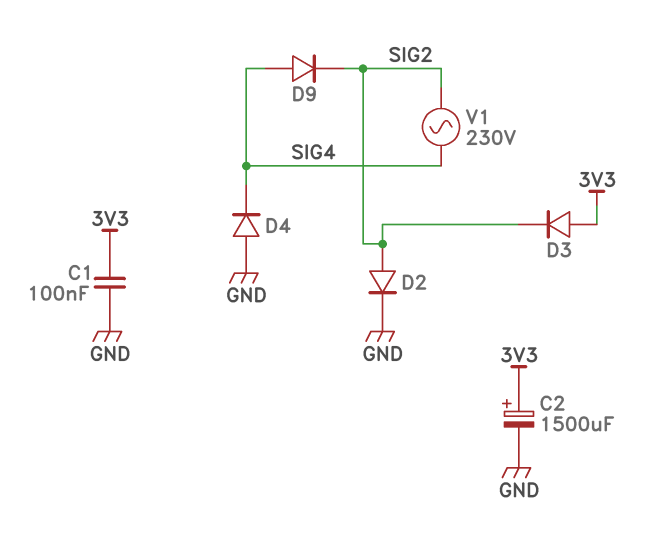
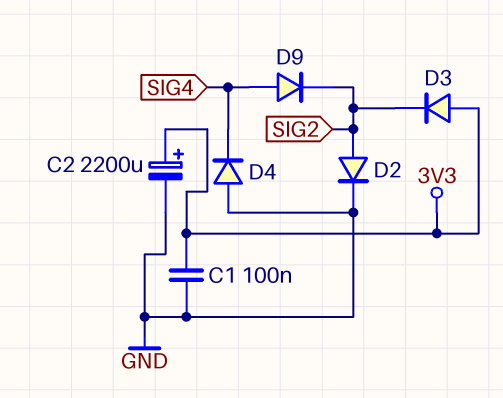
C2: 1500uF (plus 3V3, minus GND) -> 2200uF (plus 3V3, minus GND)
V1: AC 230V (SIG2, SIG4) -> none

